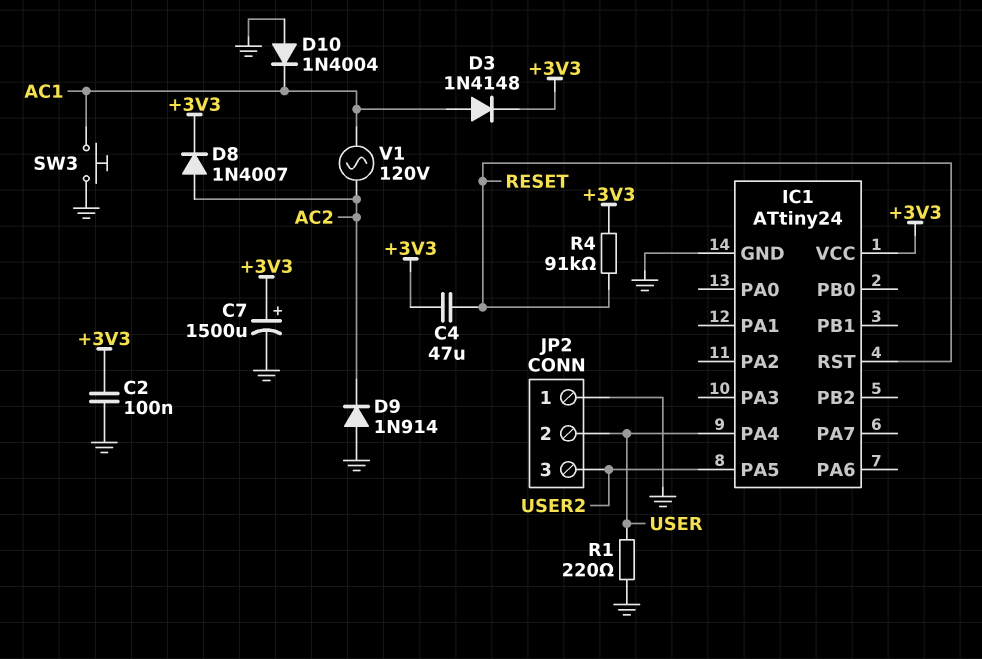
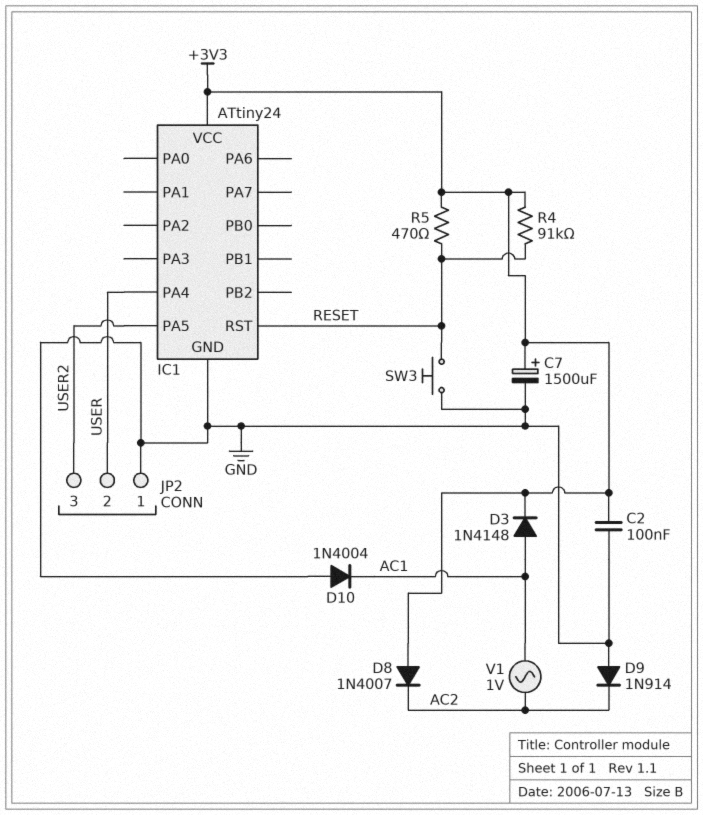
C4: 47uF (+3V3, RESET) -> none
D8: diode 1N4007 (A AC2, K +3V3) -> diode 1N4007 (A +3V3, K AC2)
R1: 220 (GND, USER) -> none
R5: none -> 470 (+3V3, RESET)
SW3: button (AC1, GND) -> button (GND, RESET)
V1: AC 120V (AC1, AC2) -> AC 1V (AC1, AC2)

